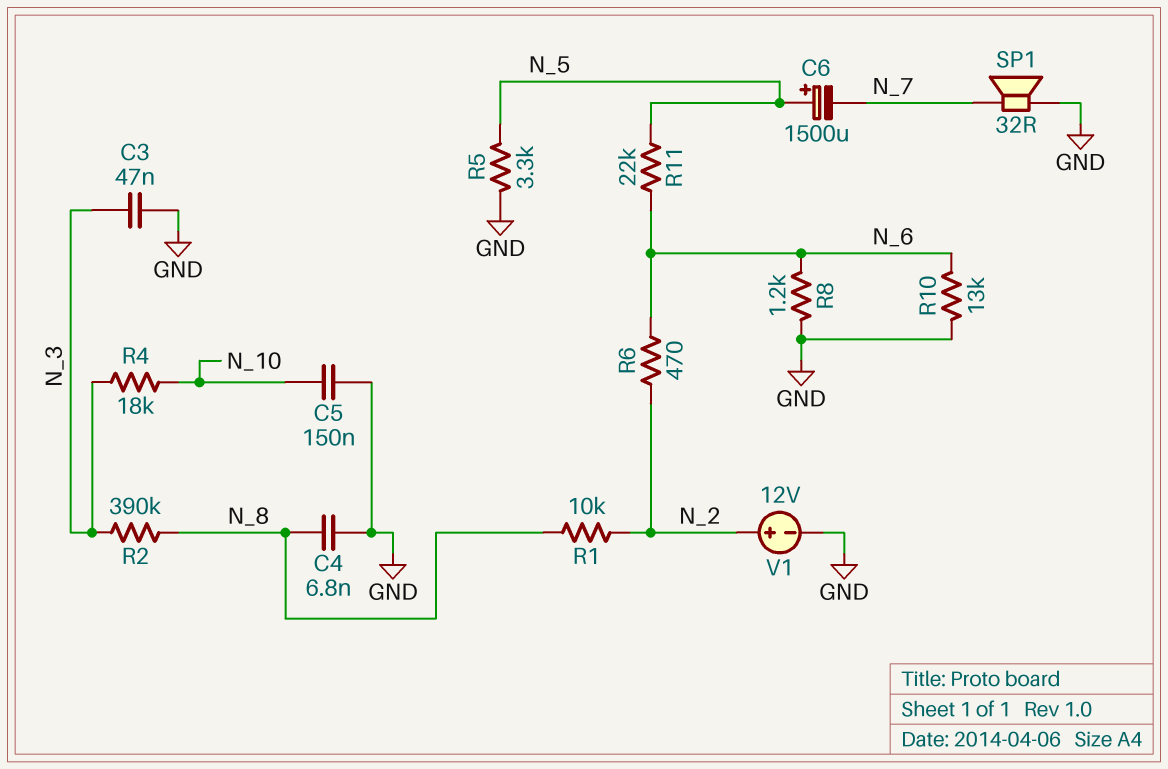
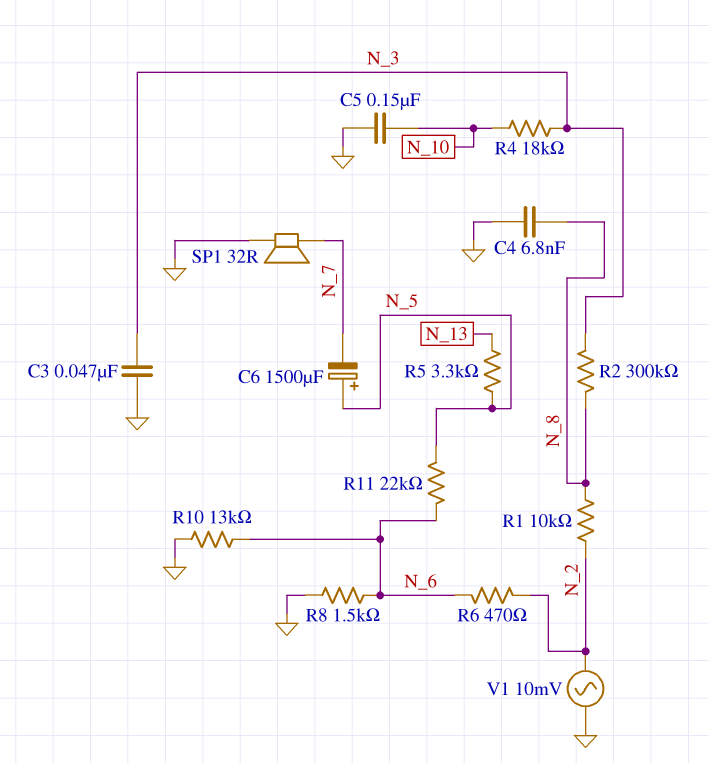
R2: 390k (N_3, N_8) -> 300k (N_3, N_8)
R5: 3.3k (GND, N_5) -> 3.3k (N_5, N_13)
R8: 1.2k (GND, N_6) -> 1.5k (GND, N_6)
V1: 12V (plus N_2, minus GND) -> AC 10mV (GND, N_2)

